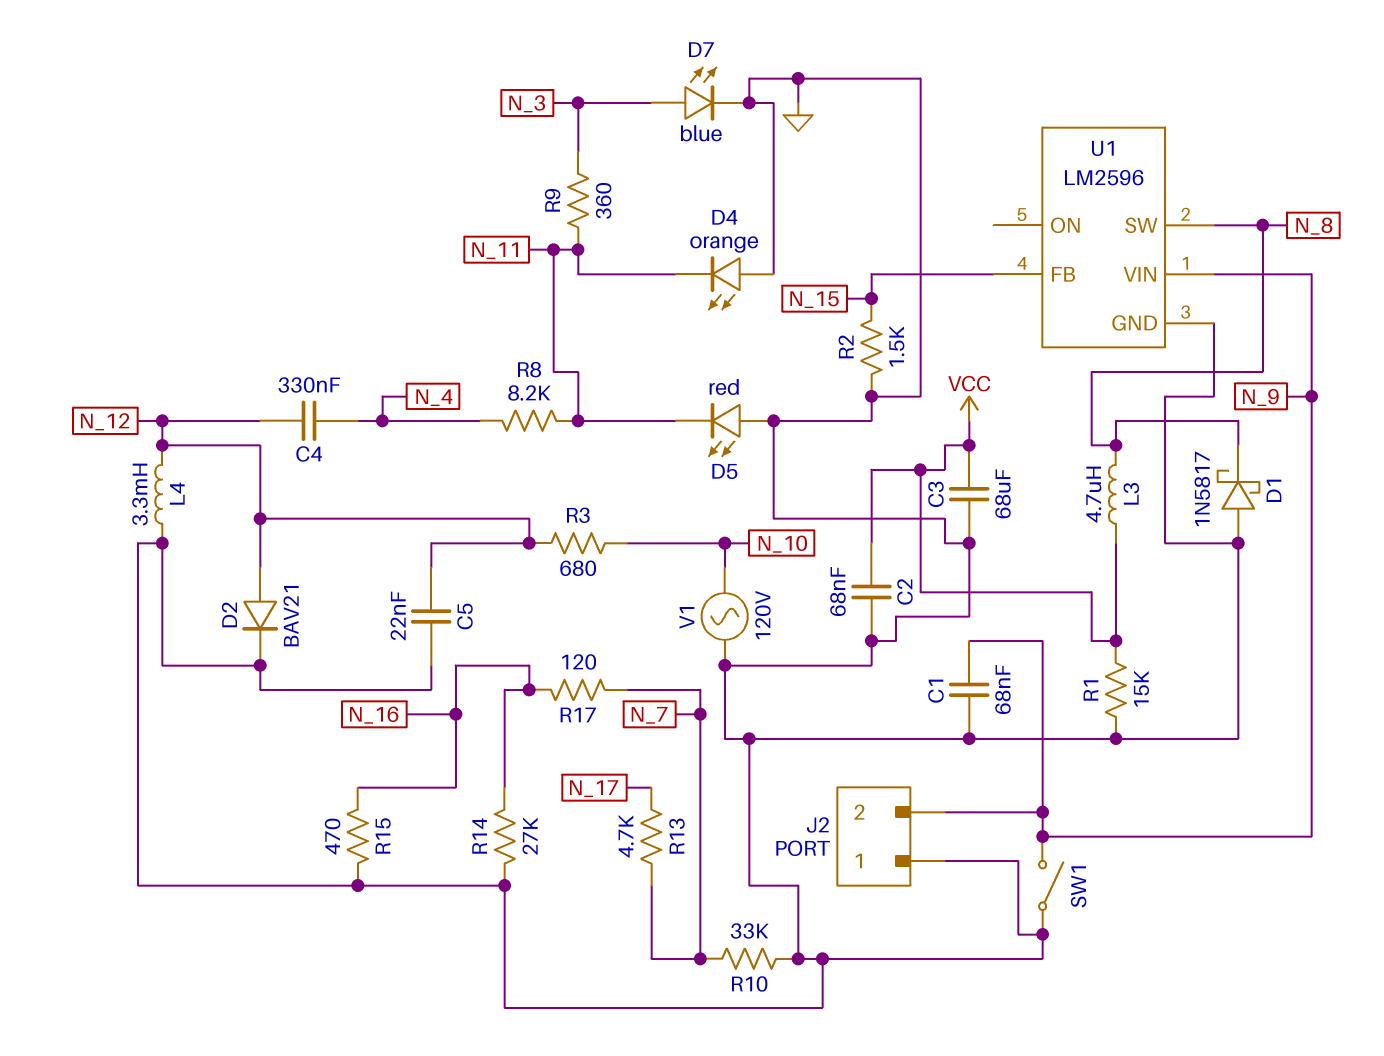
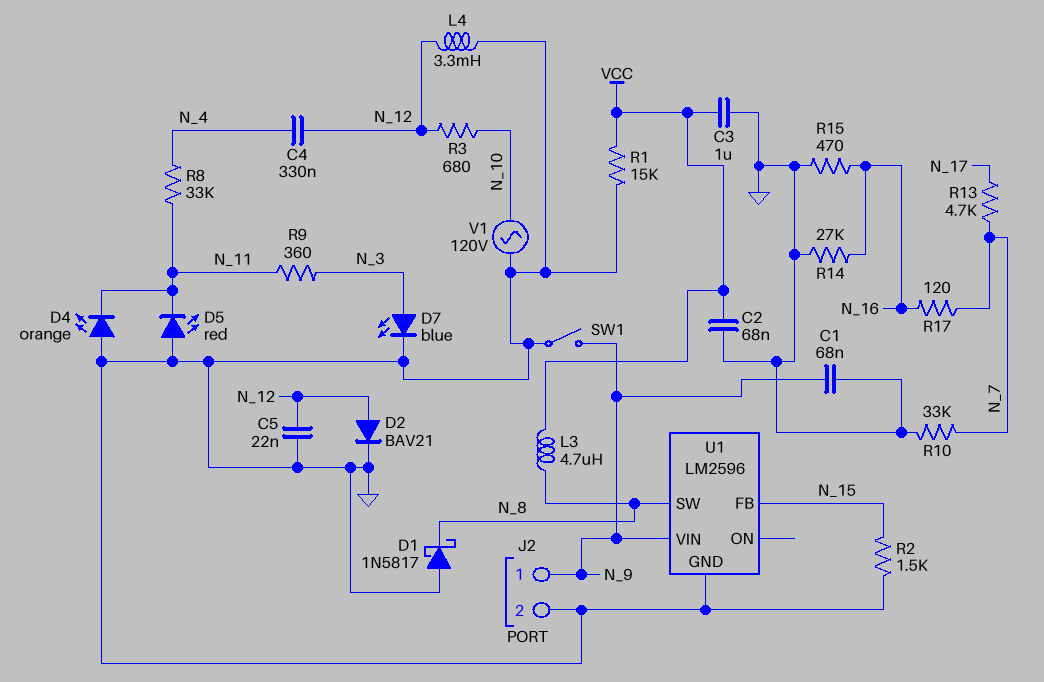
C3: 68uF (GND, VCC) -> 1uF (GND, VCC)
J2 pin 1: GND -> N_9
J2 pin 2: N_9 -> GND
R8: 8.2k (N_4, N_11) -> 33k (N_4, N_11)

